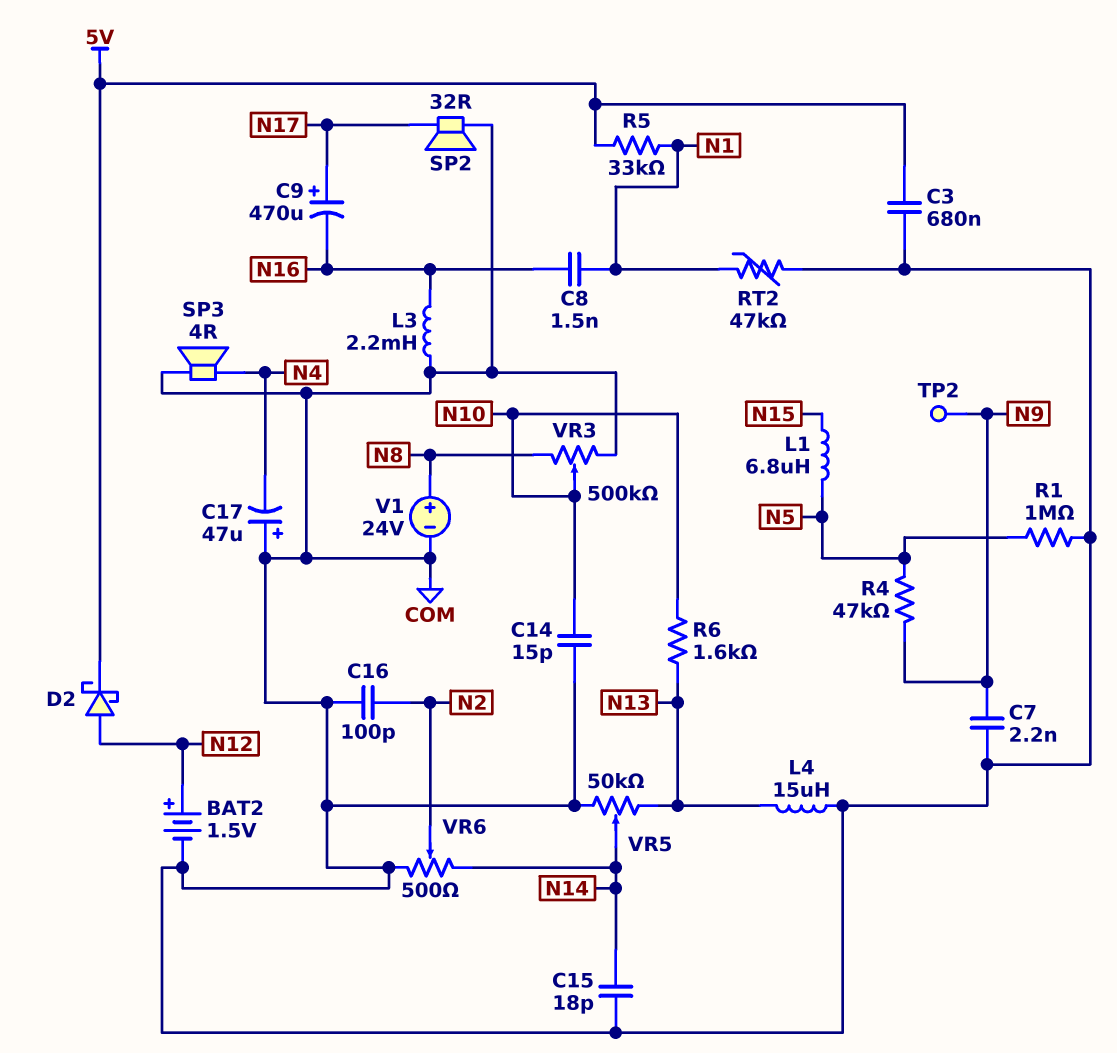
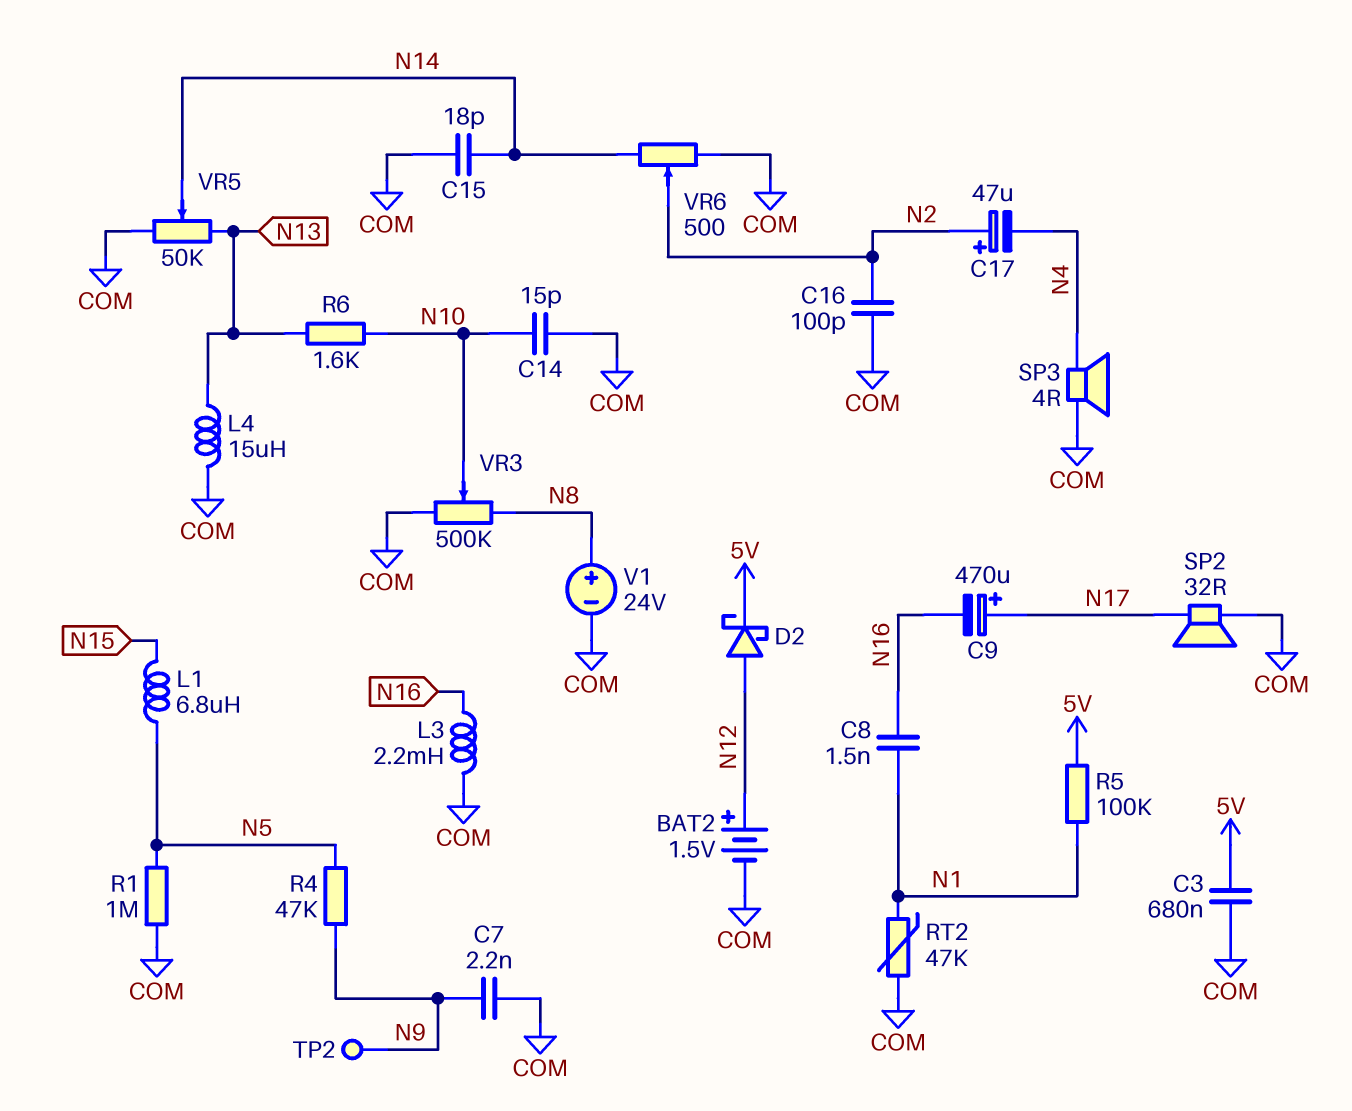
C17: 47uF (plus COM, minus N4) -> 47uF (plus N2, minus N4)
R5: 33k (5V, N1) -> 100k (5V, N1)

